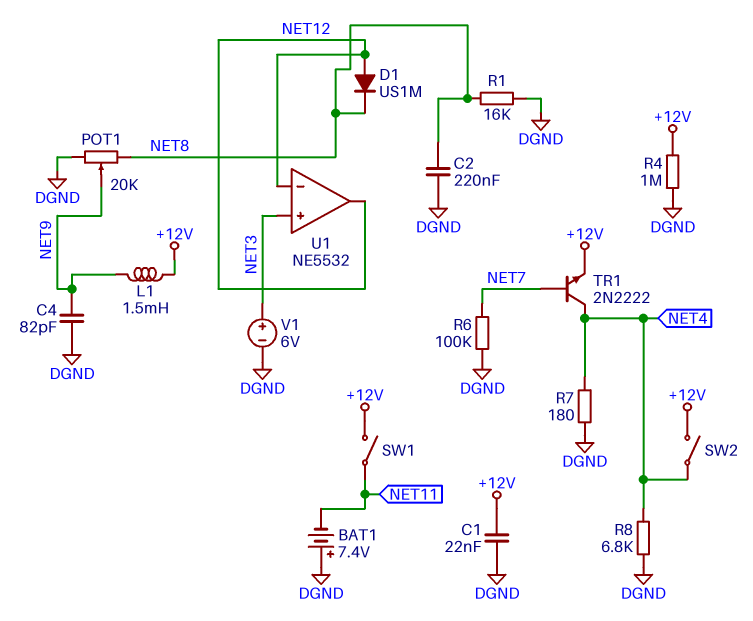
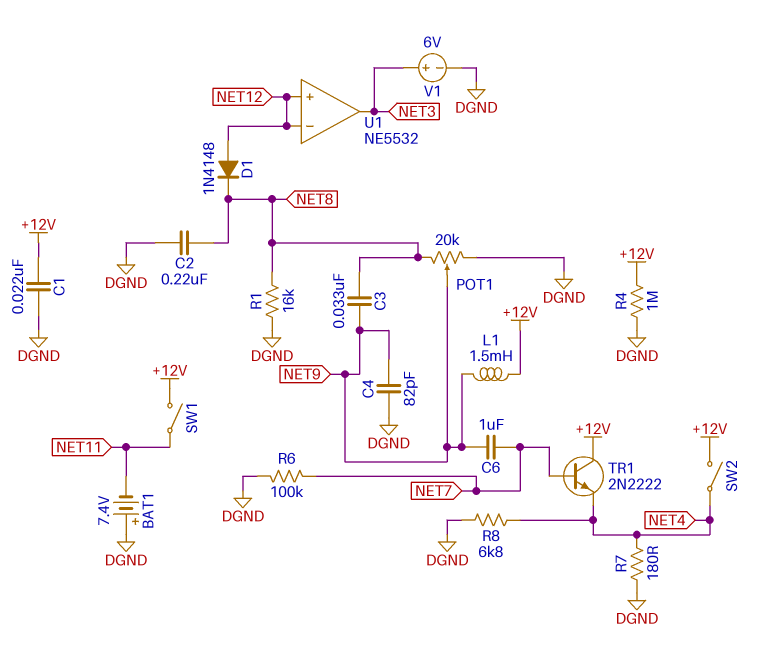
C3: none -> 33nF (NET8, NET9)
C6: none -> 1uF (NET7, NET9)
D1: diode US1M (A NET12, K NET8) -> diode 1N4148 (A NET12, K NET8)
TR1: NPN 2N2222 (B NET7, C NET4, E +12V) -> NPN 2N2222 (B NET7, C +12V, E NET4)
U1 pin in+: NET3 -> NET12
U1 pin out: NET12 -> NET3

